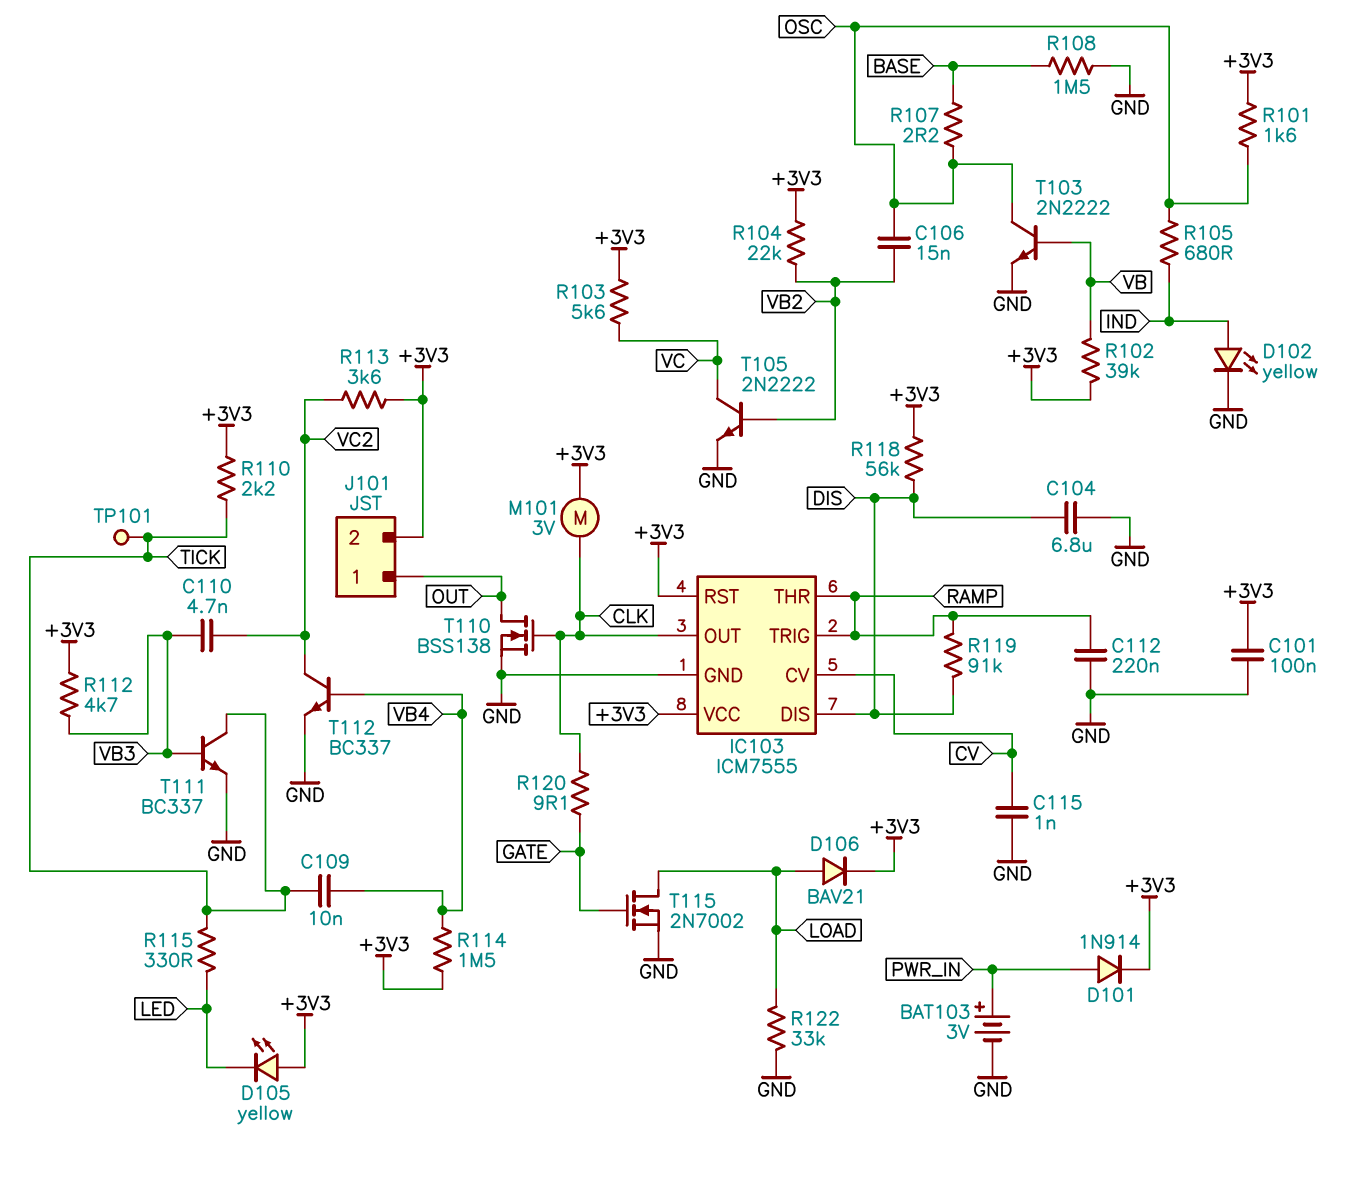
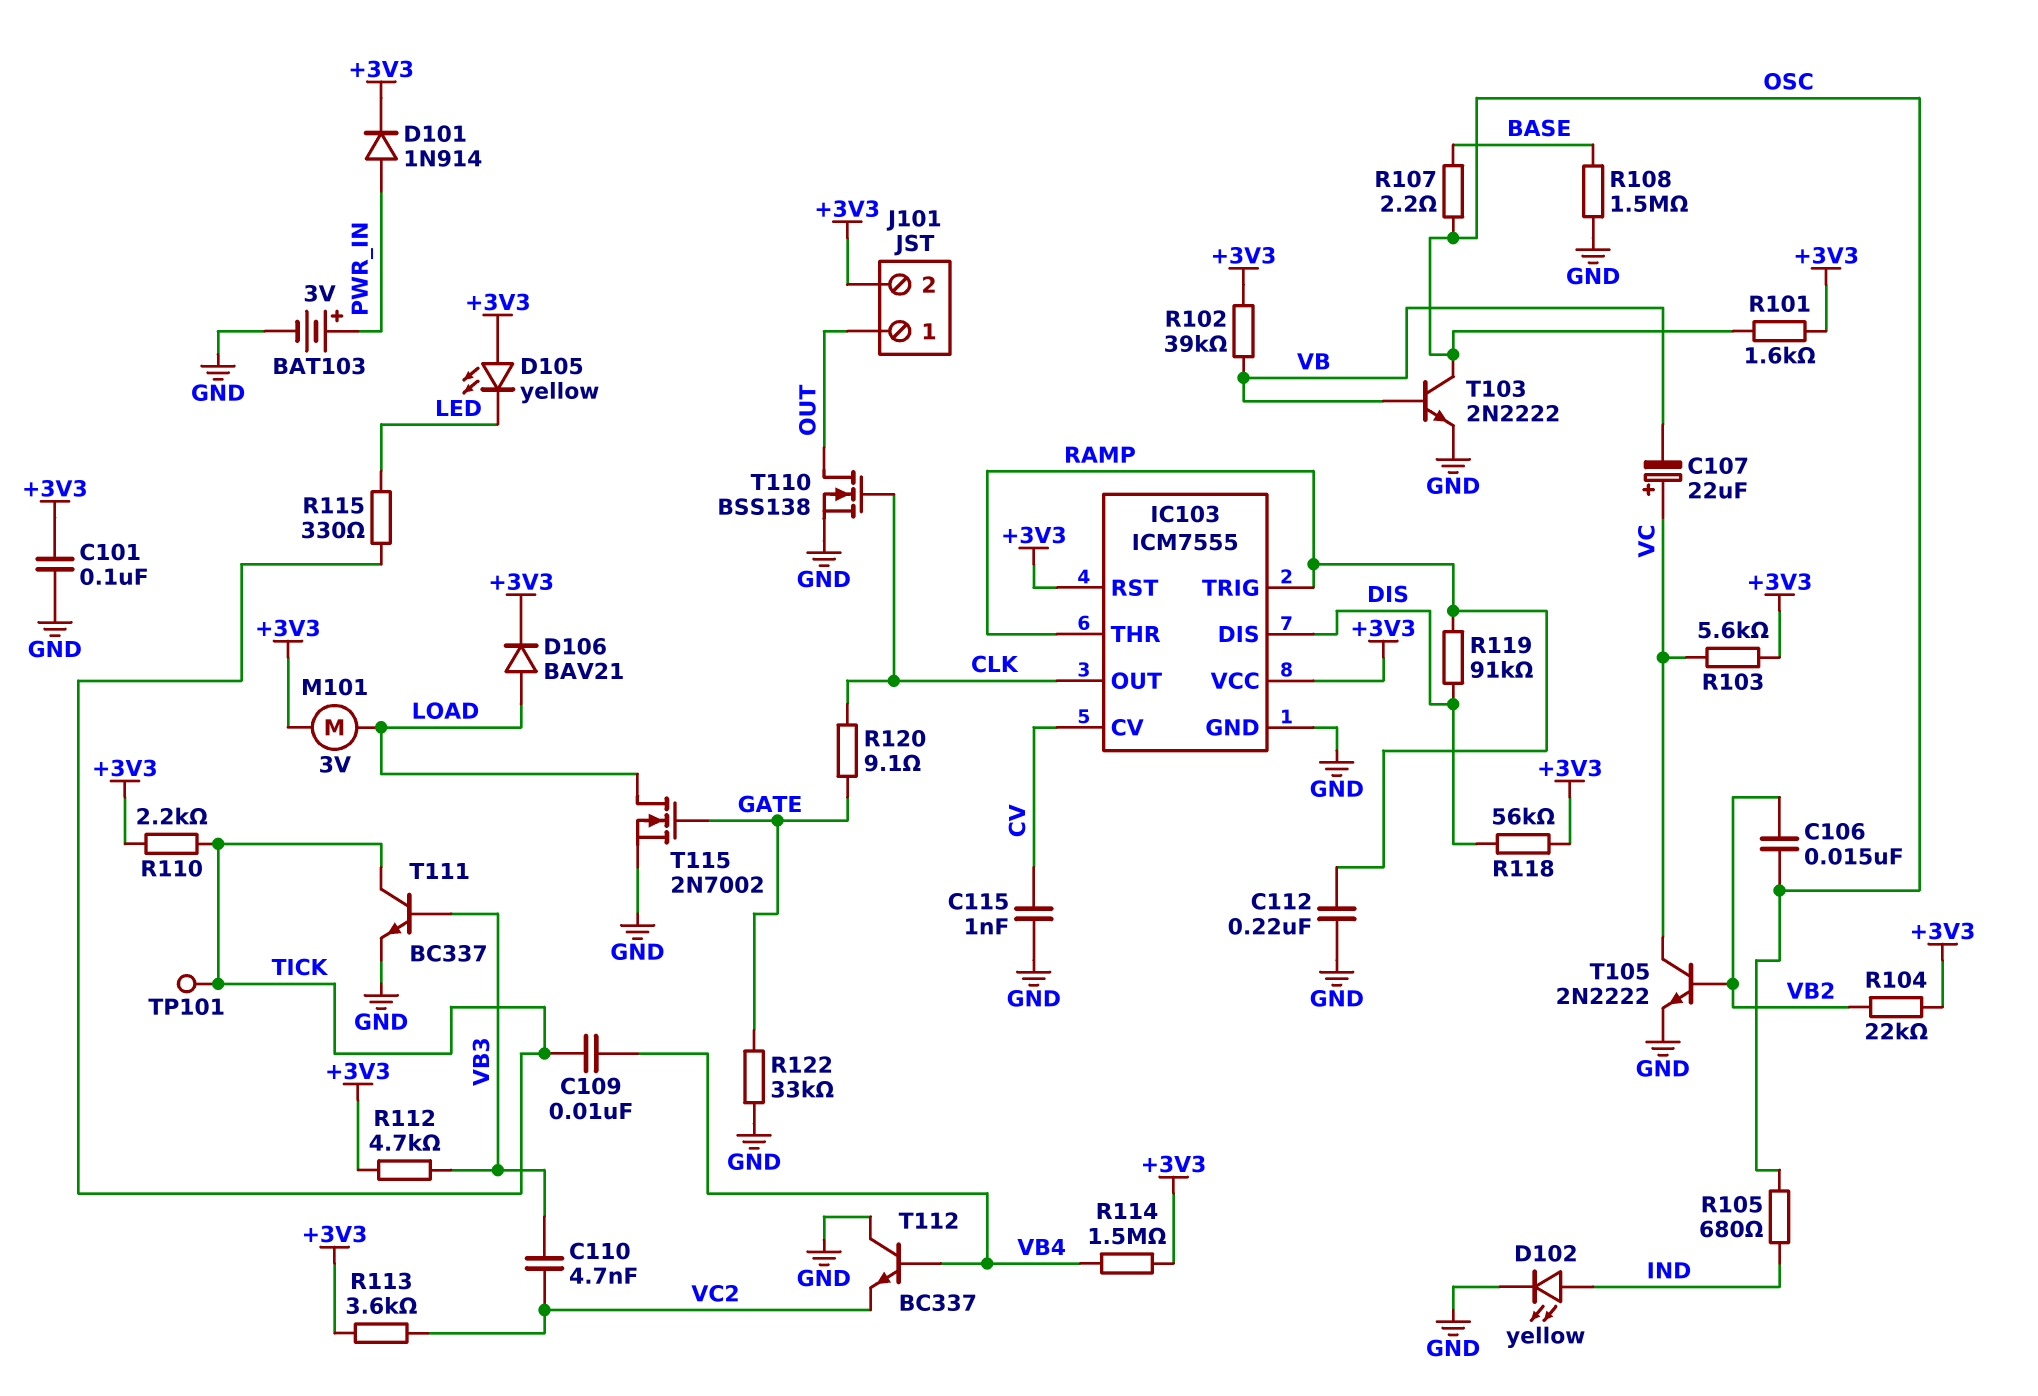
C104: 6.8uF (DIS, GND) -> none
C107: none -> 22uF (plus VC, minus VB)
M101: motor 3V (+3V3, CLK) -> motor 3V (+3V3, LOAD)
R122: 33k (GND, LOAD) -> 33k (GATE, GND)
T112: NPN BC337 (B VB4, C VC2, E GND) -> NPN BC337 (B VB4, C GND, E VC2)

